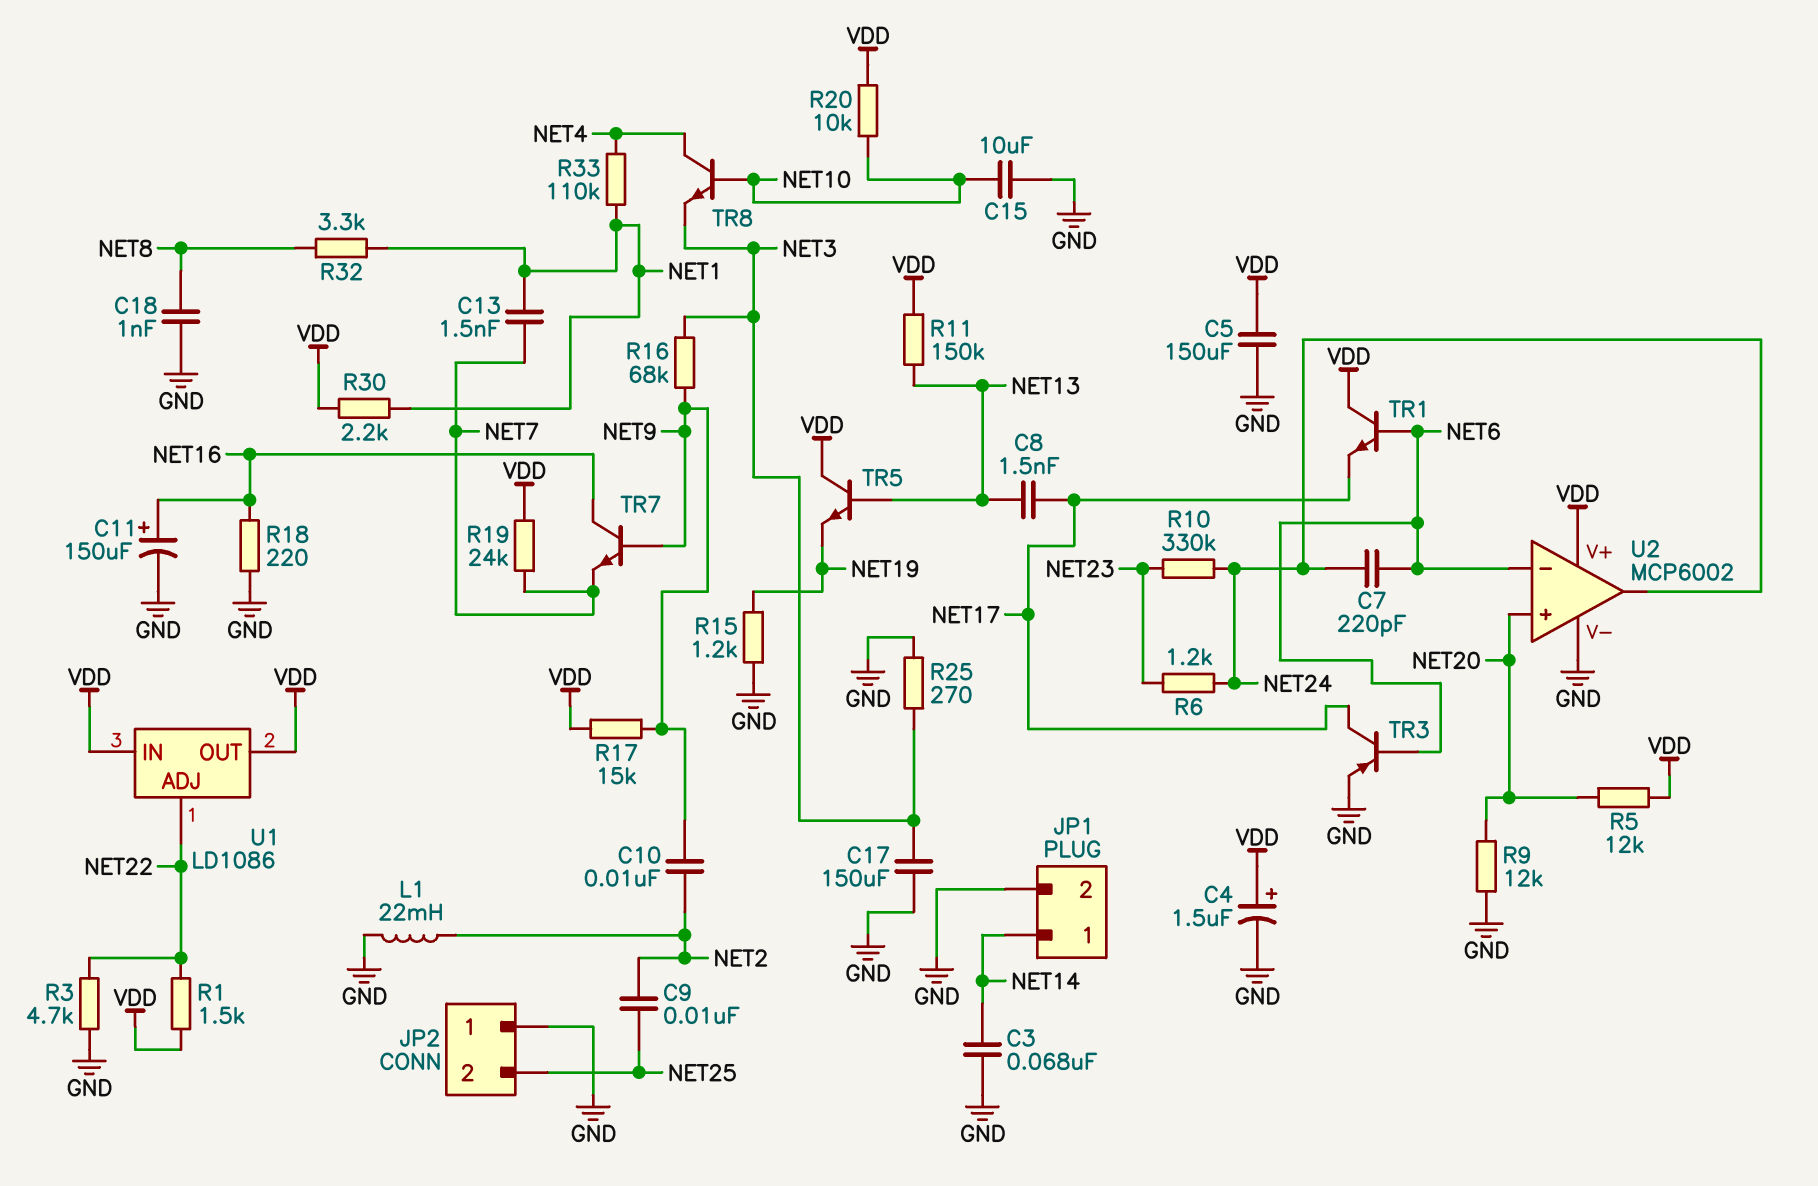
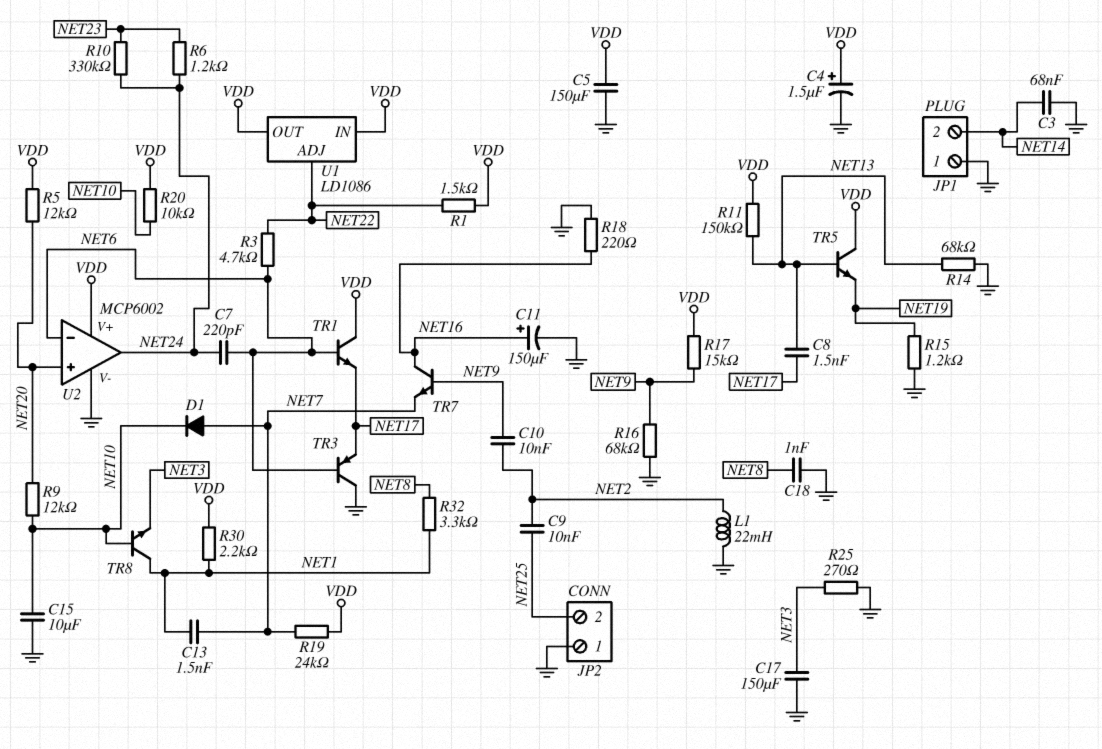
D1: none -> diode (A NET7, K NET10)
JP1 pin 1: NET14 -> GND
JP1 pin 2: GND -> NET14
R3: 4.7k (GND, NET22) -> 4.7k (NET6, NET22)
R9: 12k (GND, NET20) -> 12k (NET10, NET20)
R14: none -> 68k (GND, NET13)
R16: 68k (NET3, NET9) -> 68k (GND, NET9)
R33: 110k (NET1, NET4) -> none
TR3: PNP (B NET6, C NET17, E GND) -> PNP (B NET6, C GND, E NET17)
TR8: NPN (B NET10, C NET4, E NET3) -> NPN (B NET10, C NET1, E NET3)

